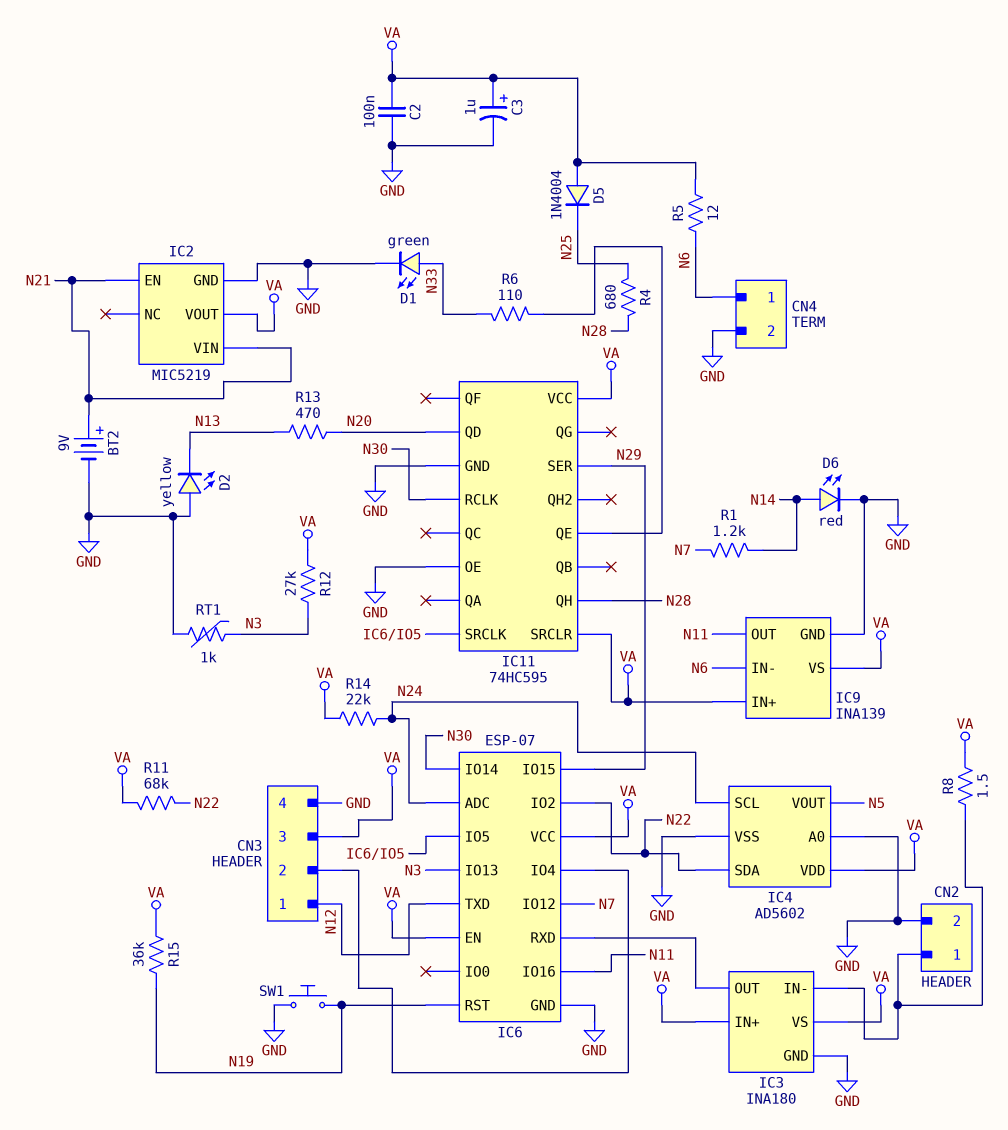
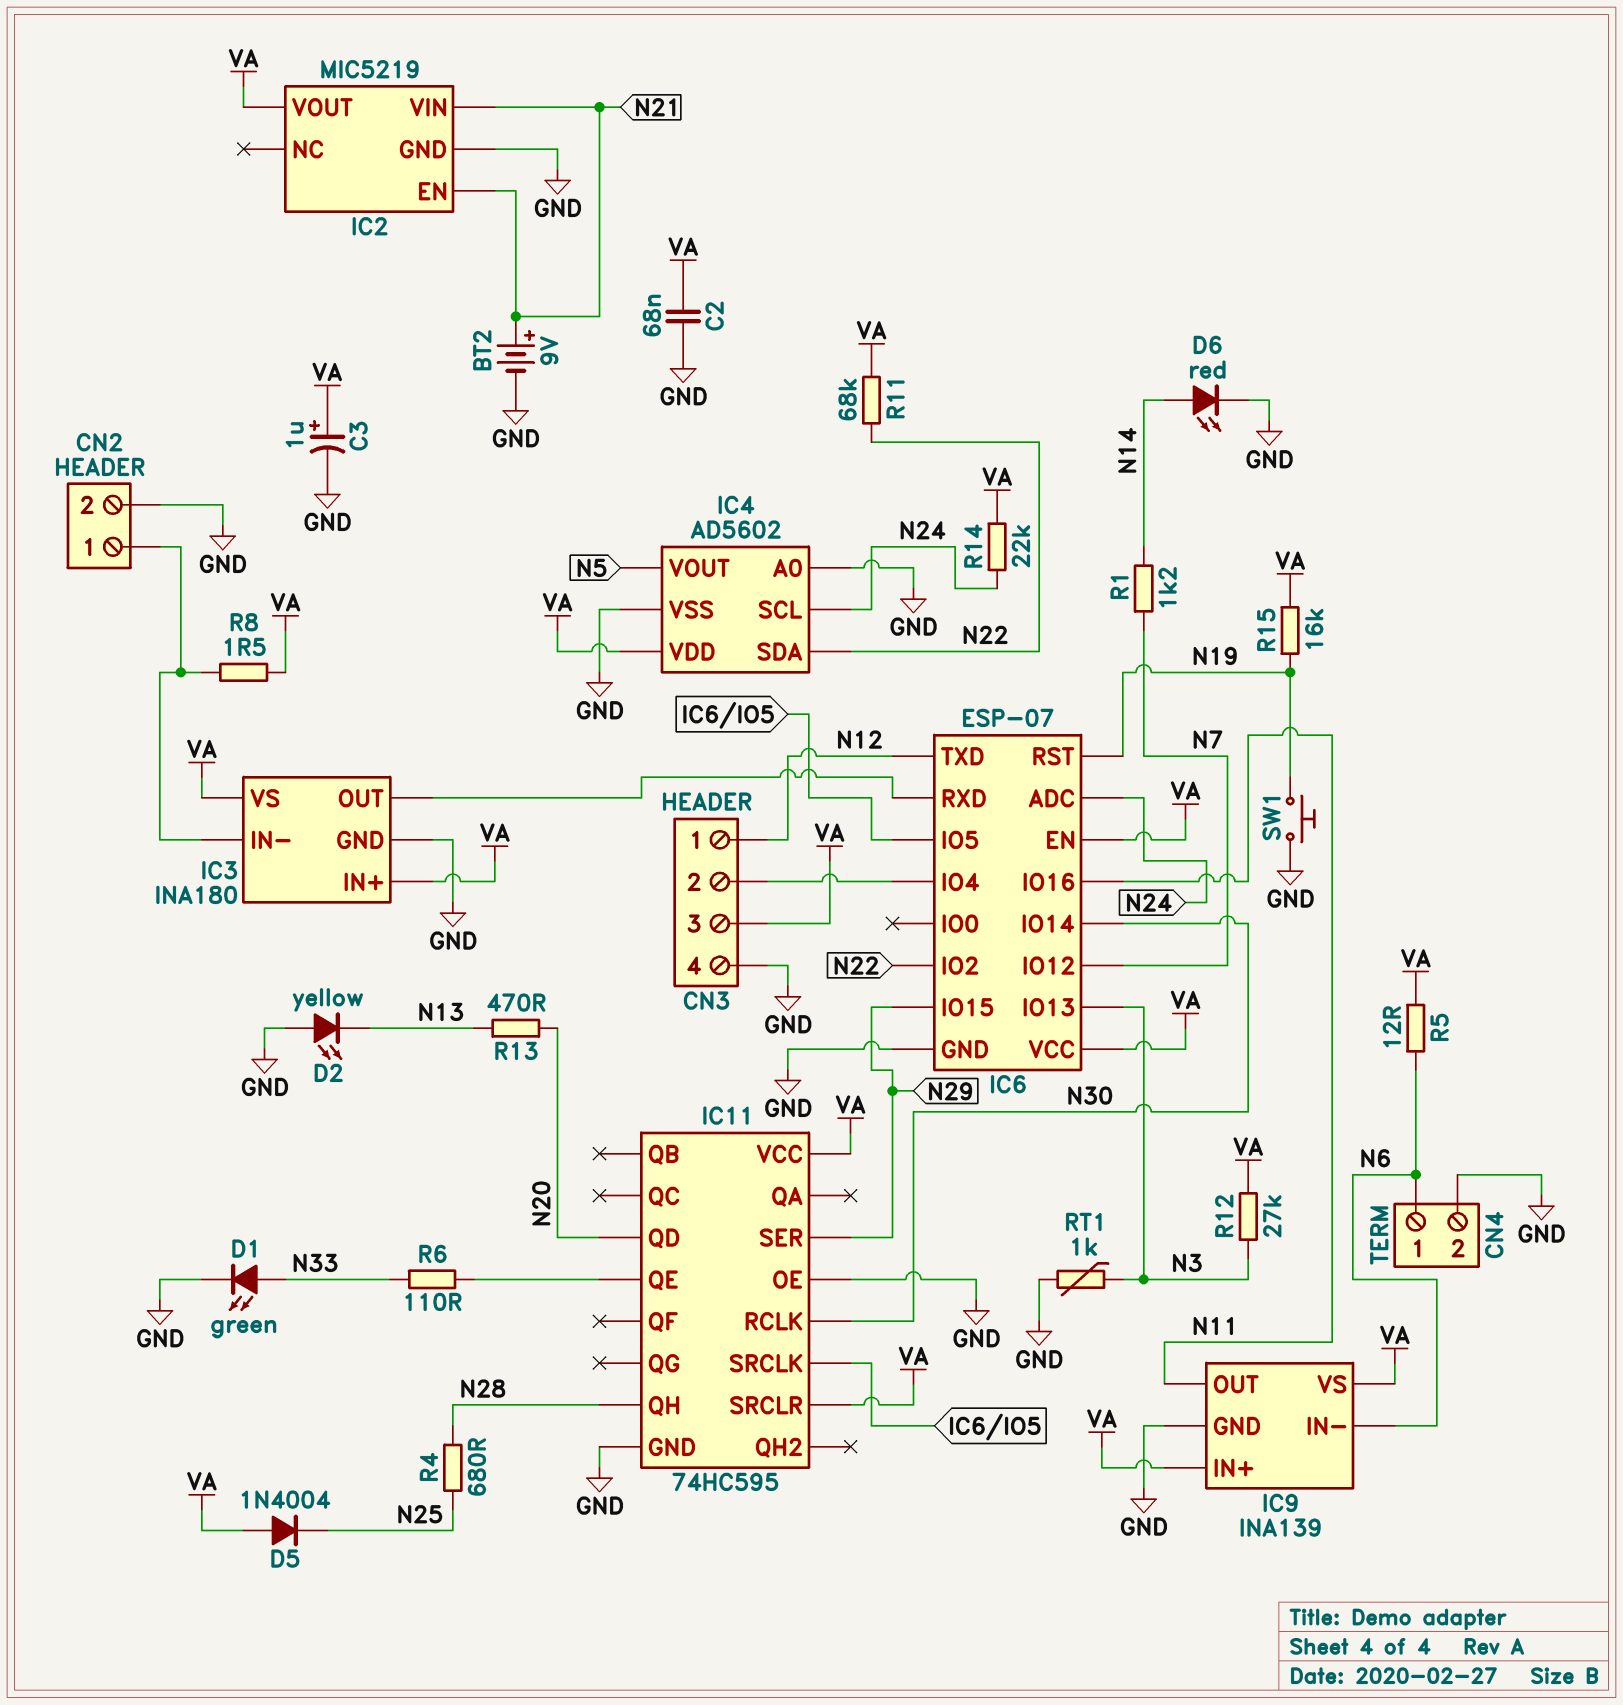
C2: 100nF (GND, VA) -> 68nF (GND, VA)
R15: 36k (N19, VA) -> 16k (N19, VA)

